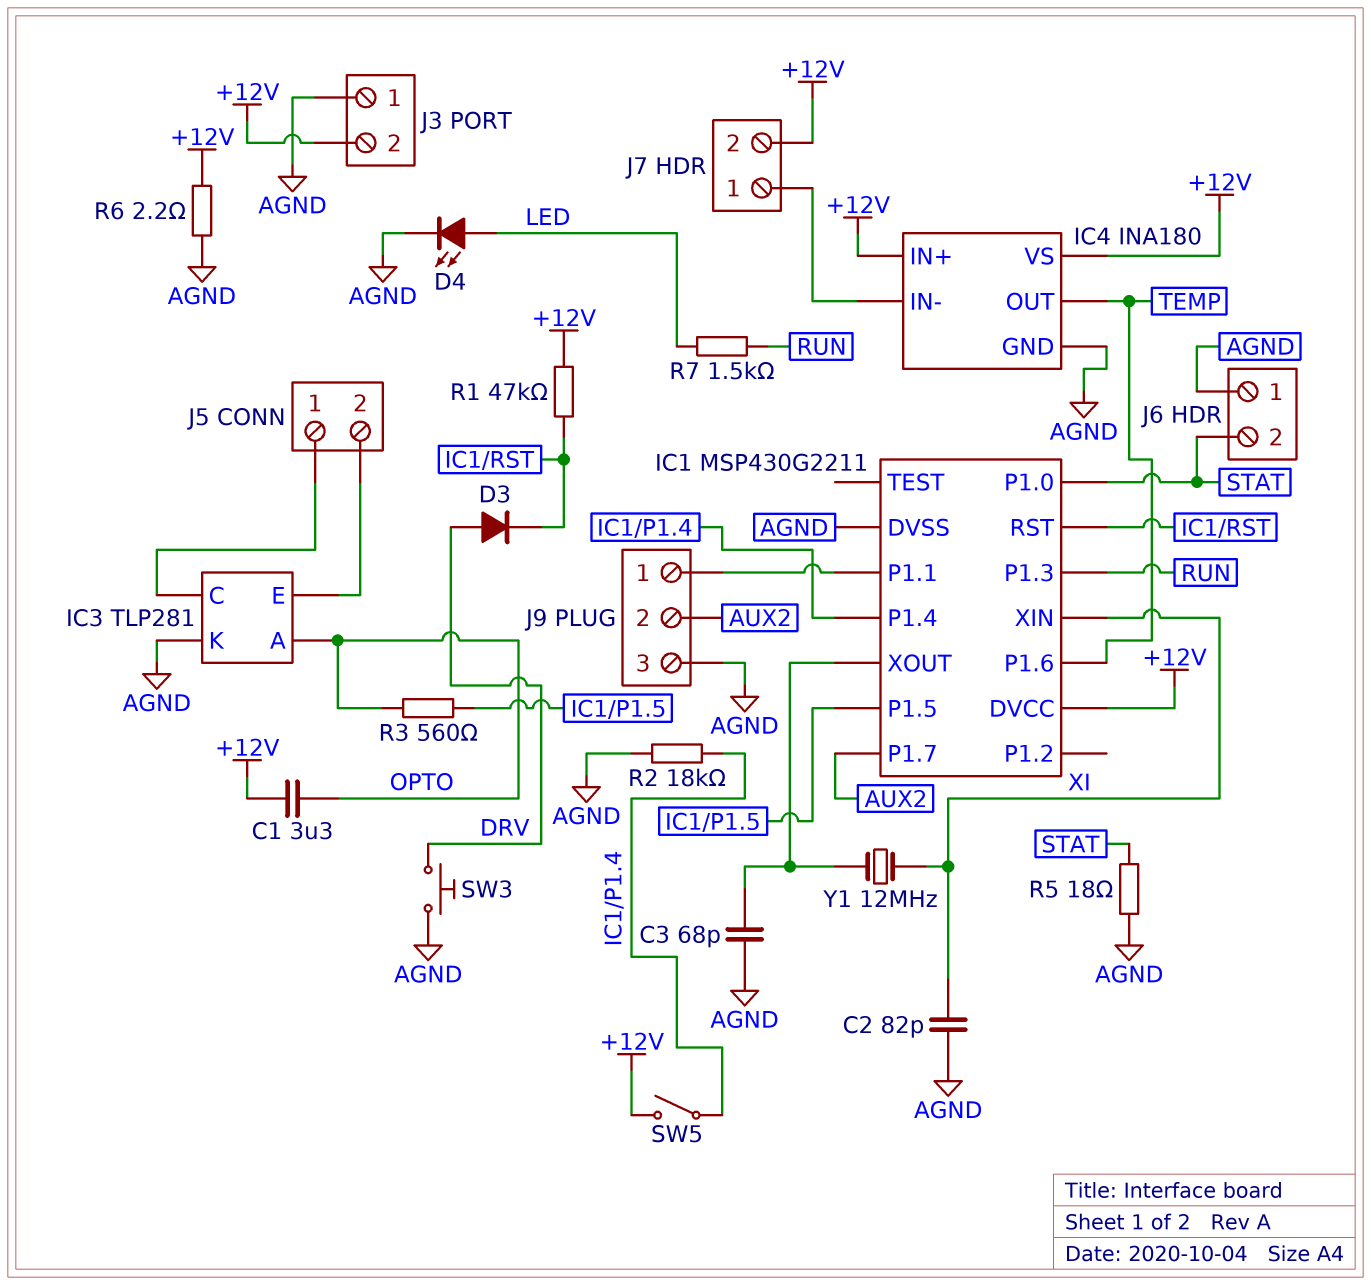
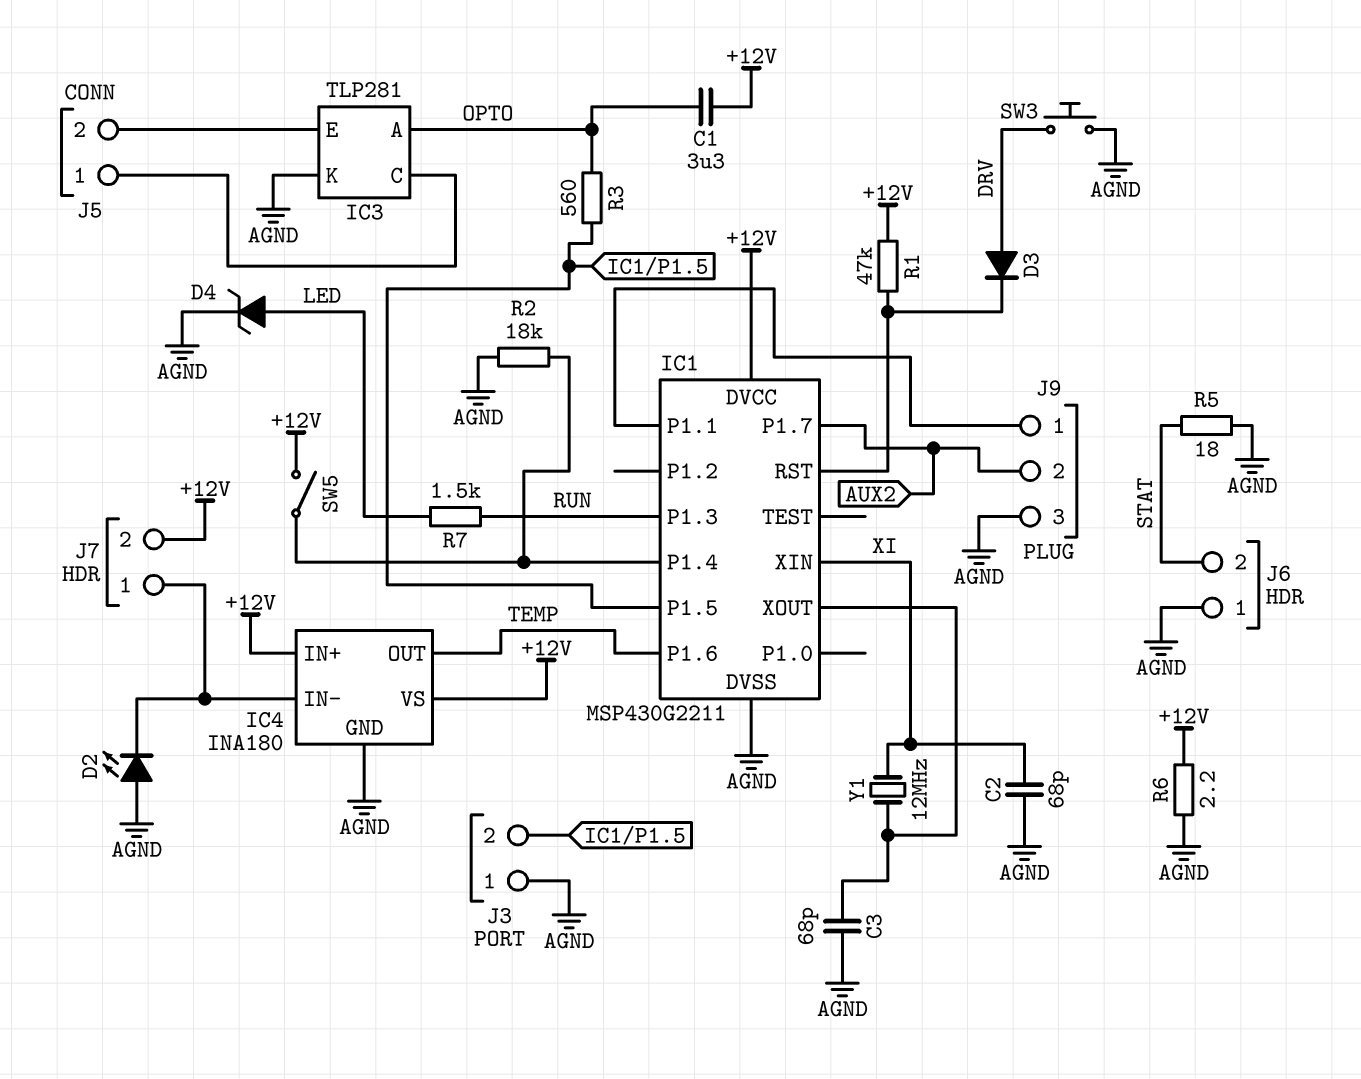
C2: 82pF (AGND, XI) -> 68pF (AGND, XI)
D2: none -> LED (A AGND, K IC4/IN-)
D4: LED (A LED, K AGND) -> zener (A LED, K AGND)
IC1 pin P1.0: STAT -> none
J3 pin 2: +12V -> IC1/P1.5

